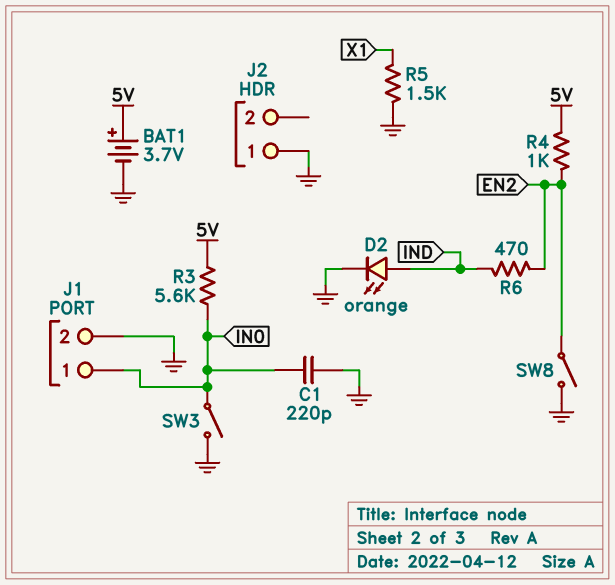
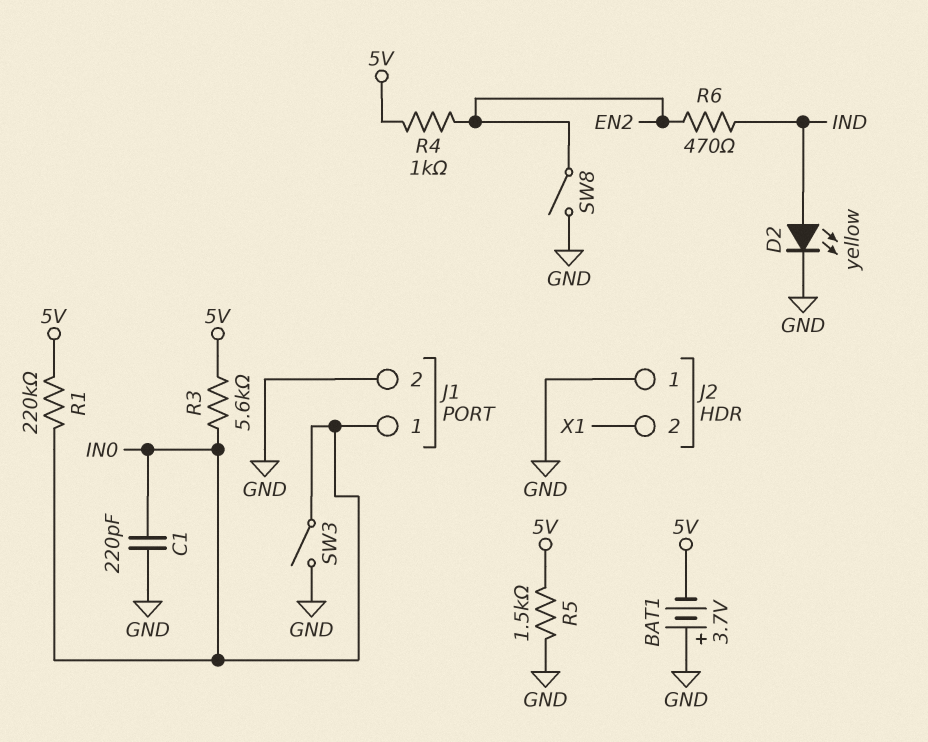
BAT1: 3.7V (plus 5V, minus GND) -> 3.7V (plus GND, minus 5V)
D2: LED orange (A IND, K GND) -> LED yellow (A IND, K GND)
J2 pin 2: none -> X1
R1: none -> 220k (5V, IN0)
R5: 1.5k (GND, X1) -> 1.5k (5V, GND)

